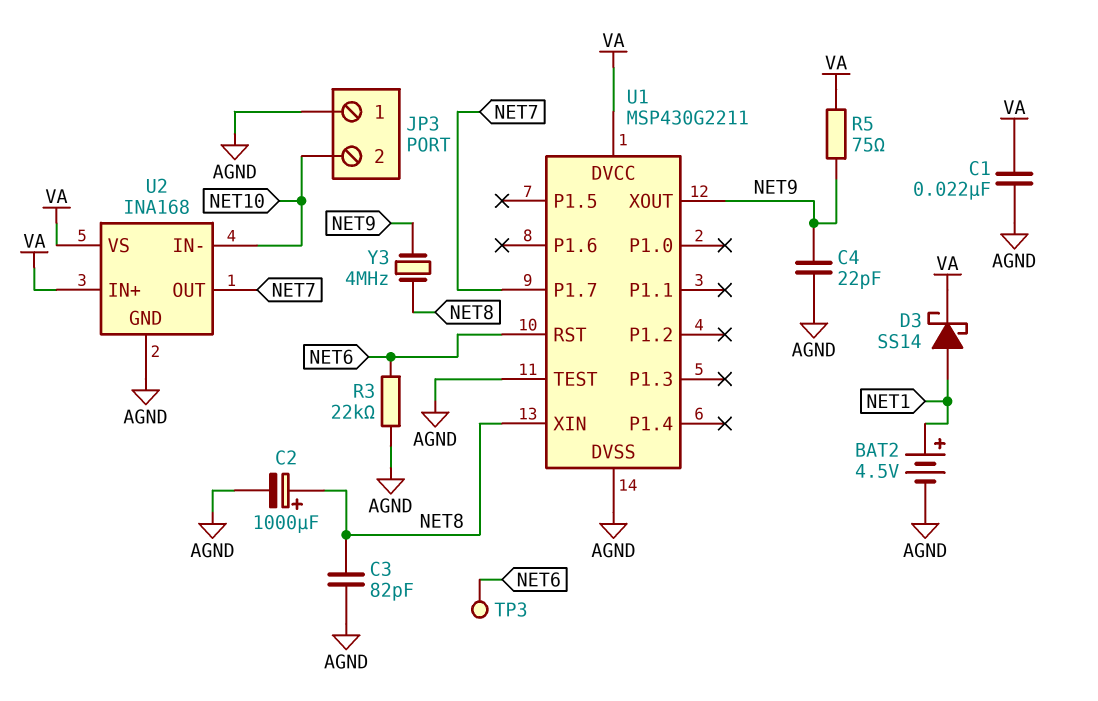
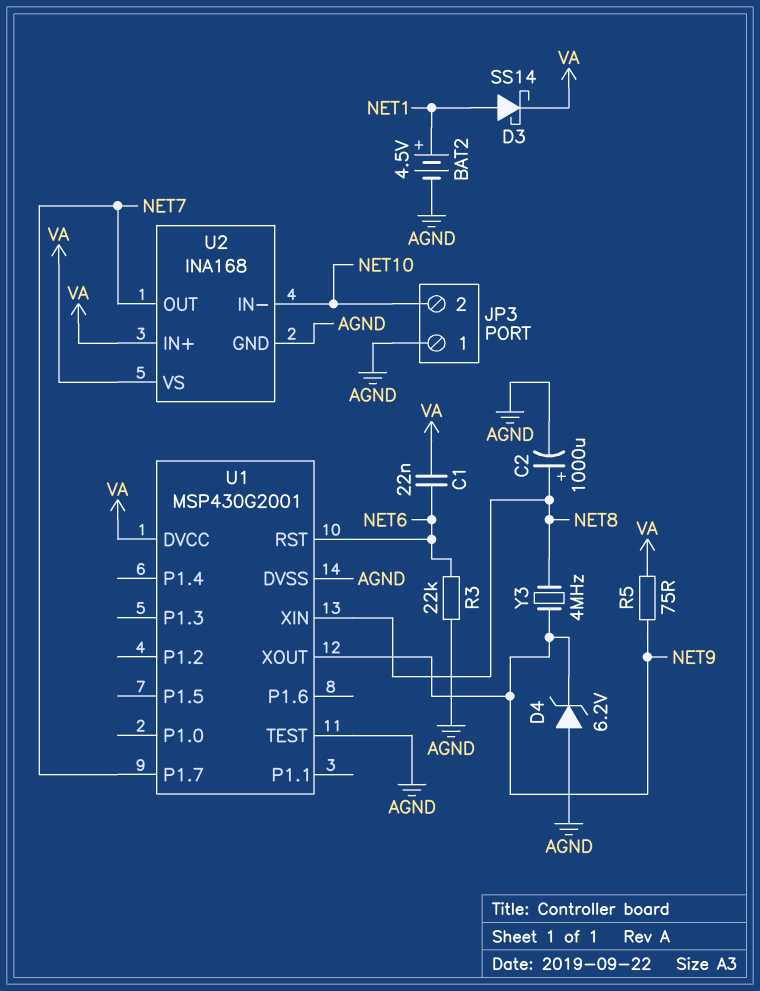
C1: 22nF (AGND, VA) -> 22nF (NET6, VA)
C3: 82pF (AGND, NET8) -> none
C4: 22pF (AGND, NET9) -> none
D4: none -> zener 6.2V (A AGND, K NET9)
TP3: test point (NET6) -> none
U1: MSP430G2211 -> MSP430G2001

